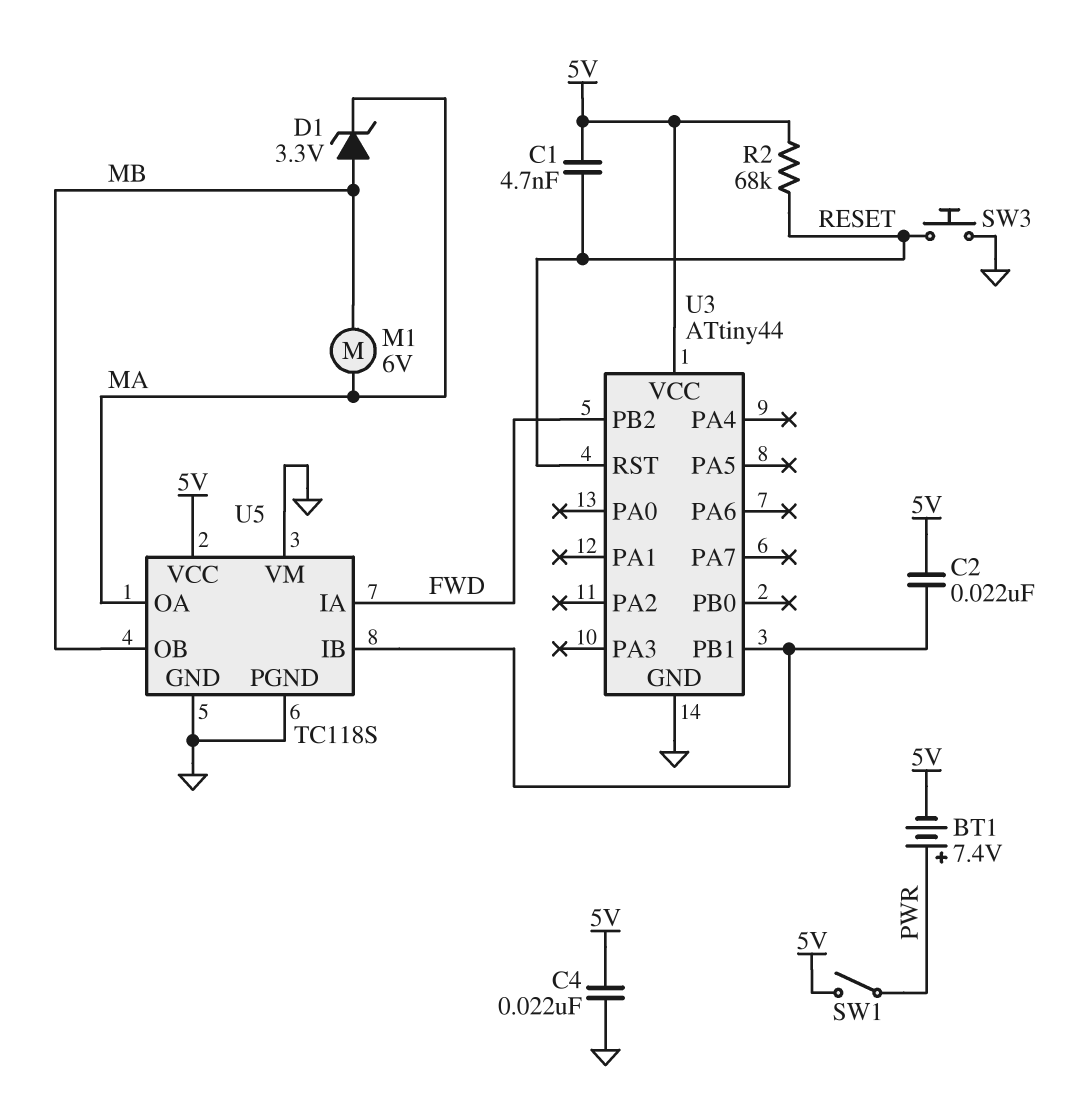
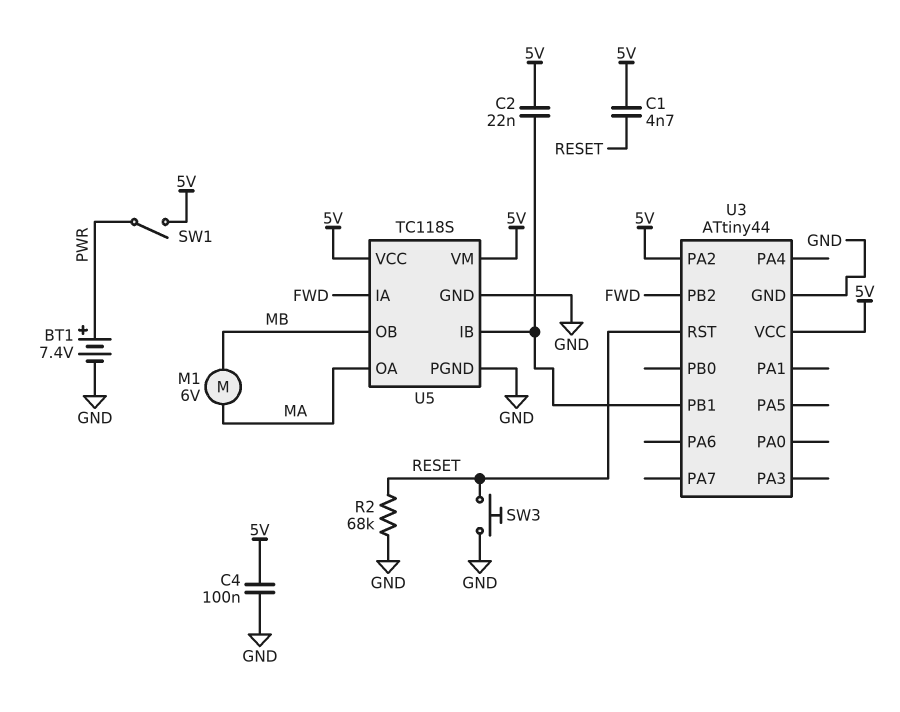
BT1: 7.4V (plus PWR, minus 5V) -> 7.4V (plus PWR, minus GND)
C4: 22nF (5V, GND) -> 100nF (5V, GND)
D1: zener 3.3V (A MB, K MA) -> none
R2: 68k (5V, RESET) -> 68k (GND, RESET)
U3 pin PA2: none -> 5V
U5 pin VM: GND -> 5V

